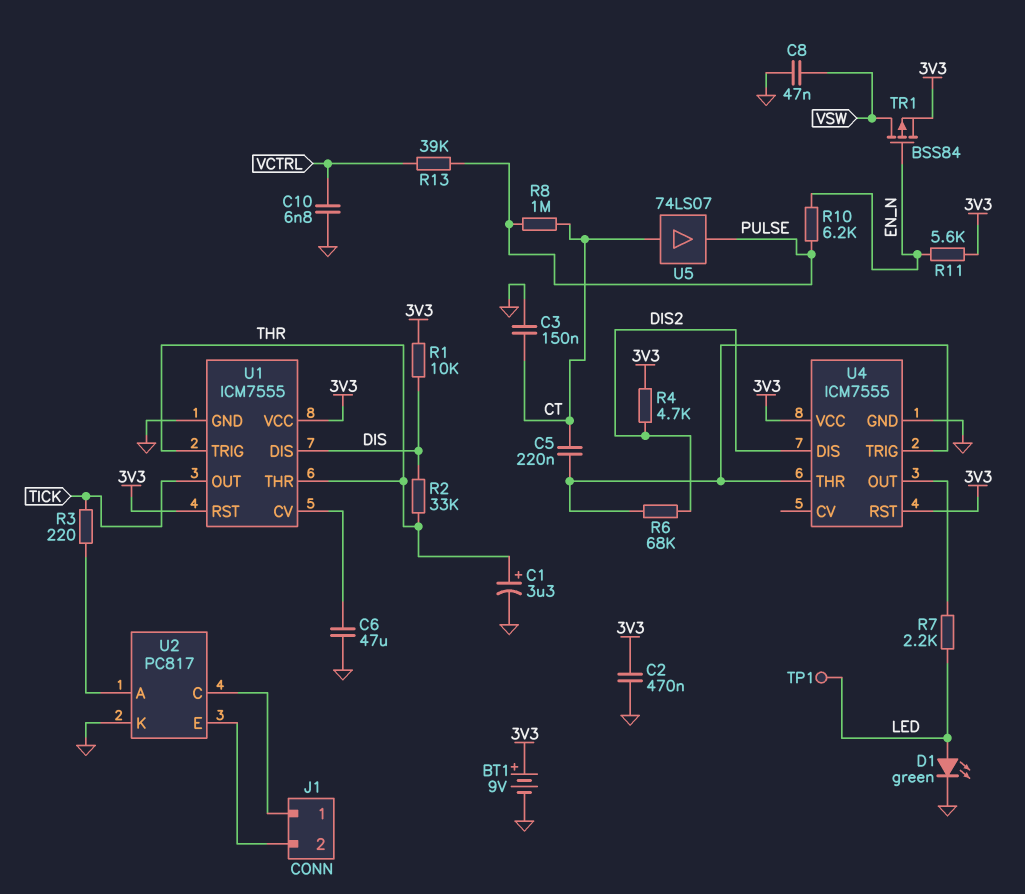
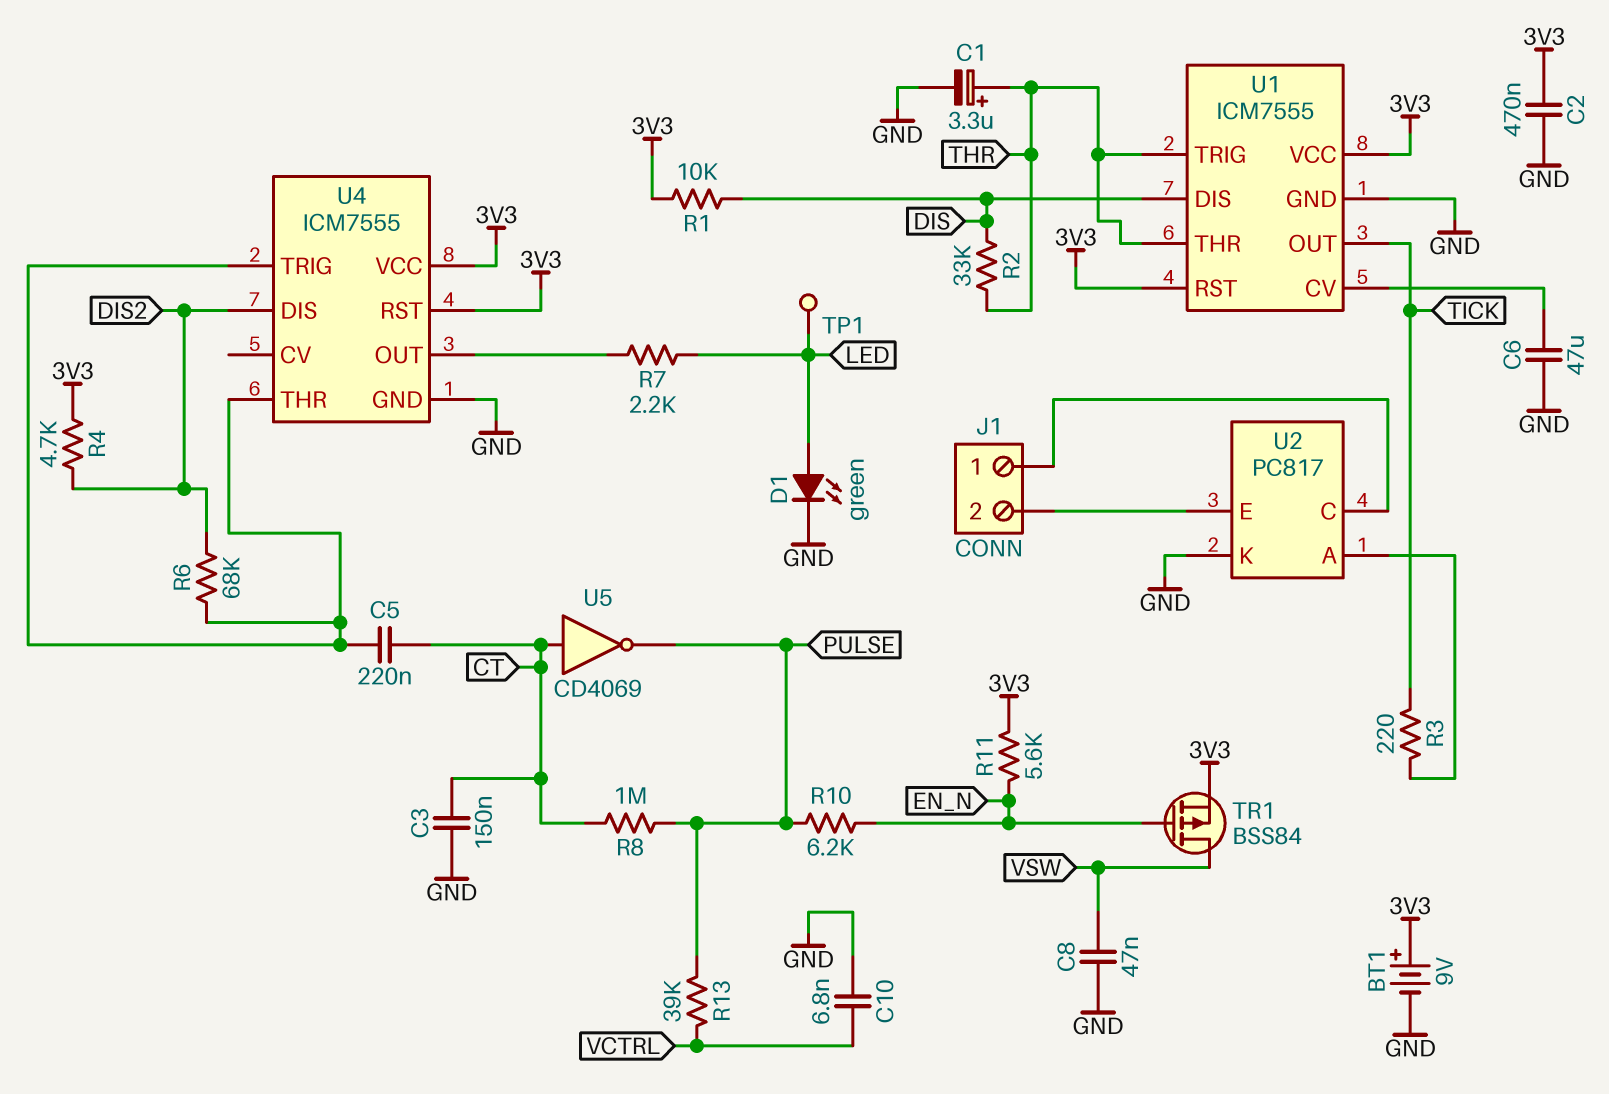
U5: buffer 74LS07 (in CT, out PULSE) -> NOT CD4069 (in CT, out PULSE)

